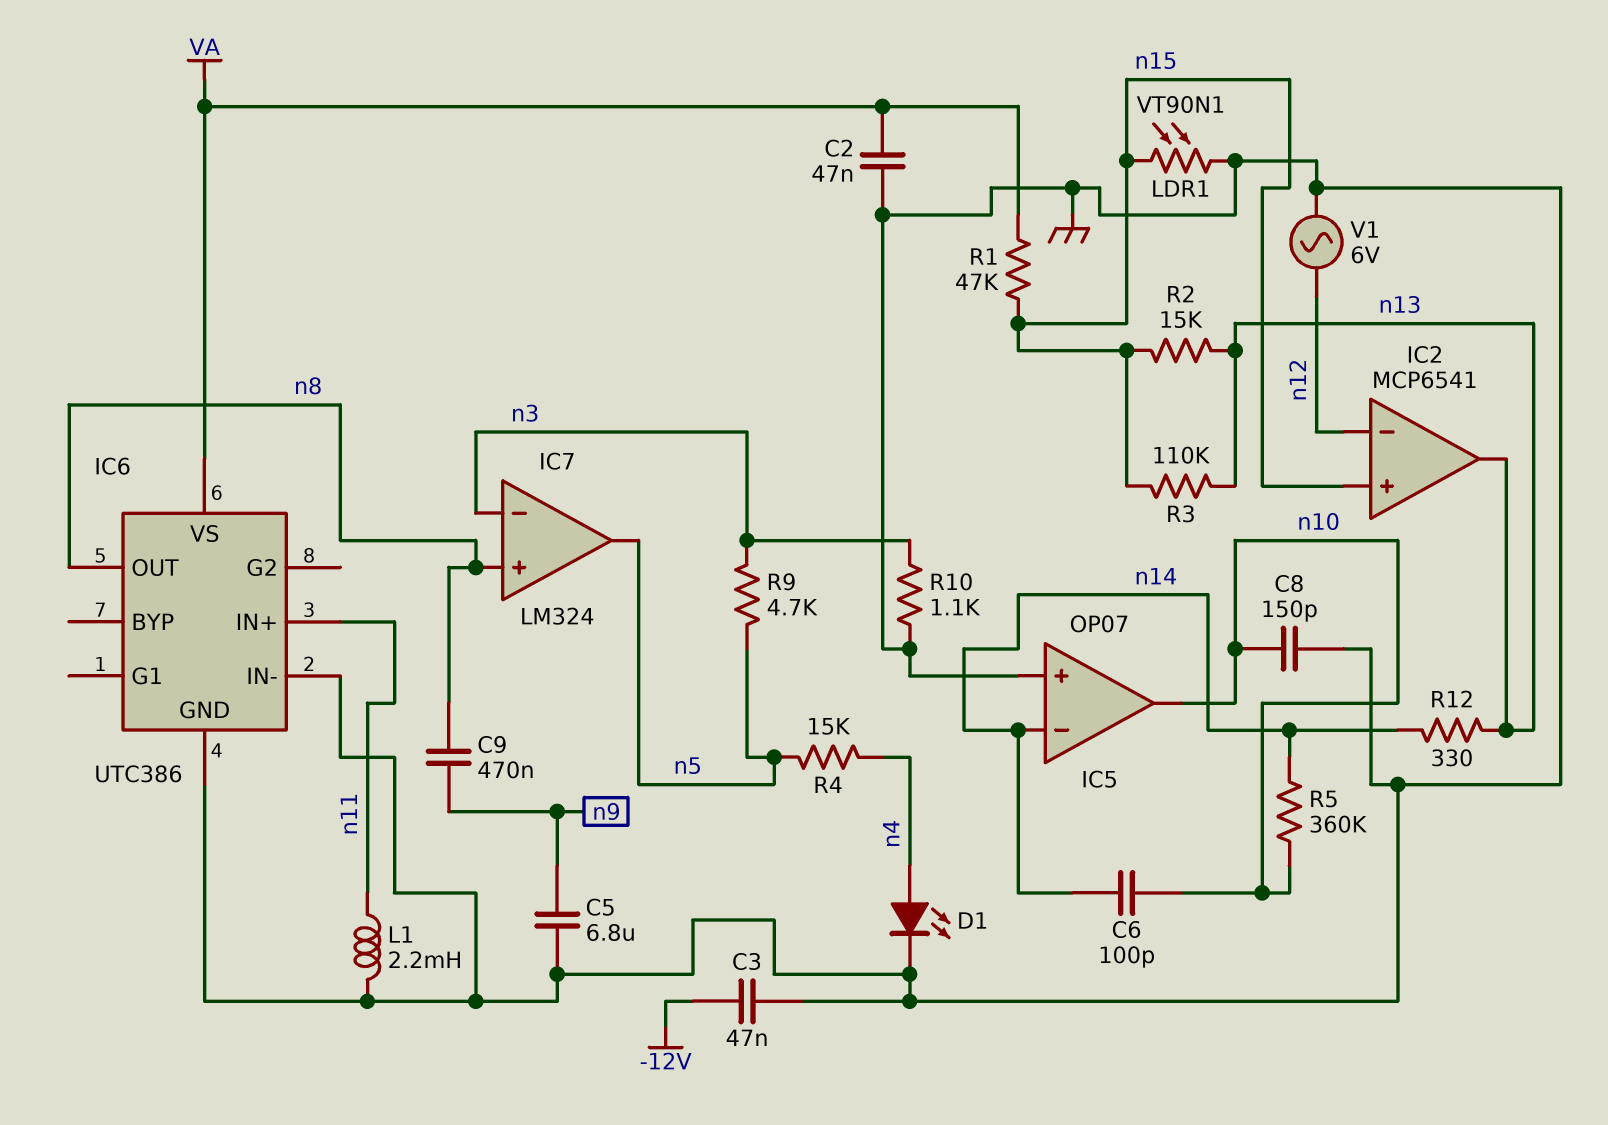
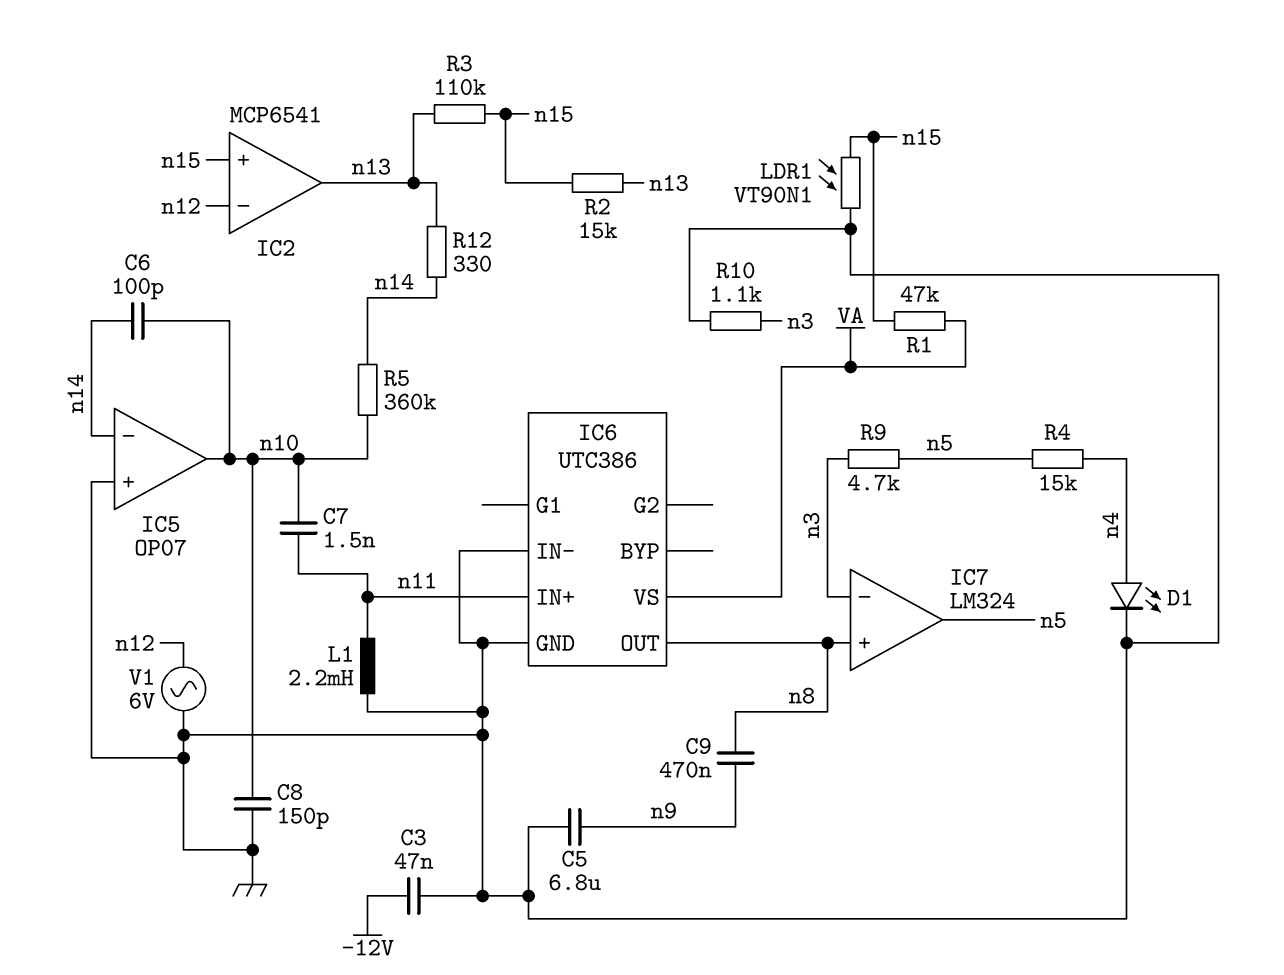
C2: 47nF (GND, VA) -> none
C7: none -> 1.5nF (n10, n11)

